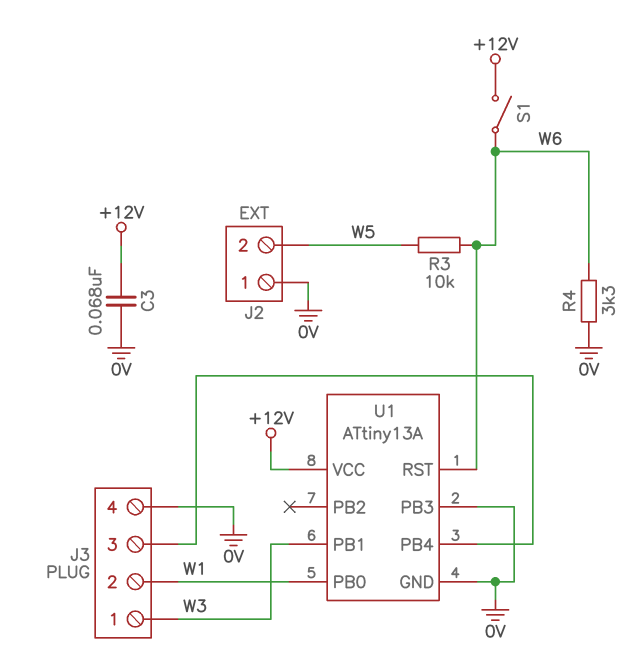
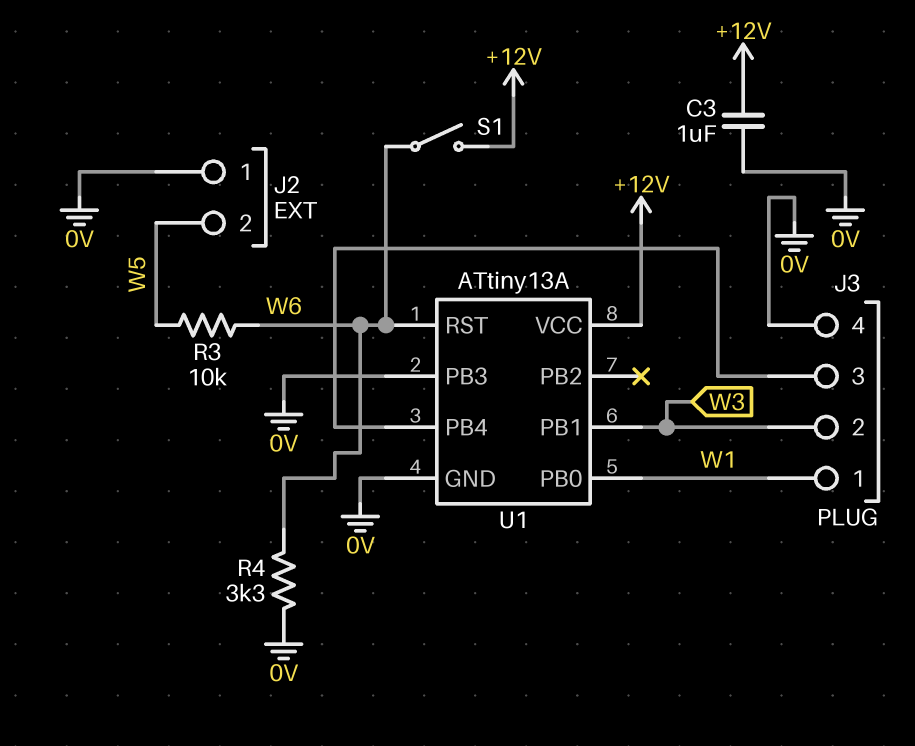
C3: 68nF (+12V, 0V) -> 1uF (+12V, 0V)
J3 pin 1: W3 -> W1
J3 pin 2: W1 -> W3

